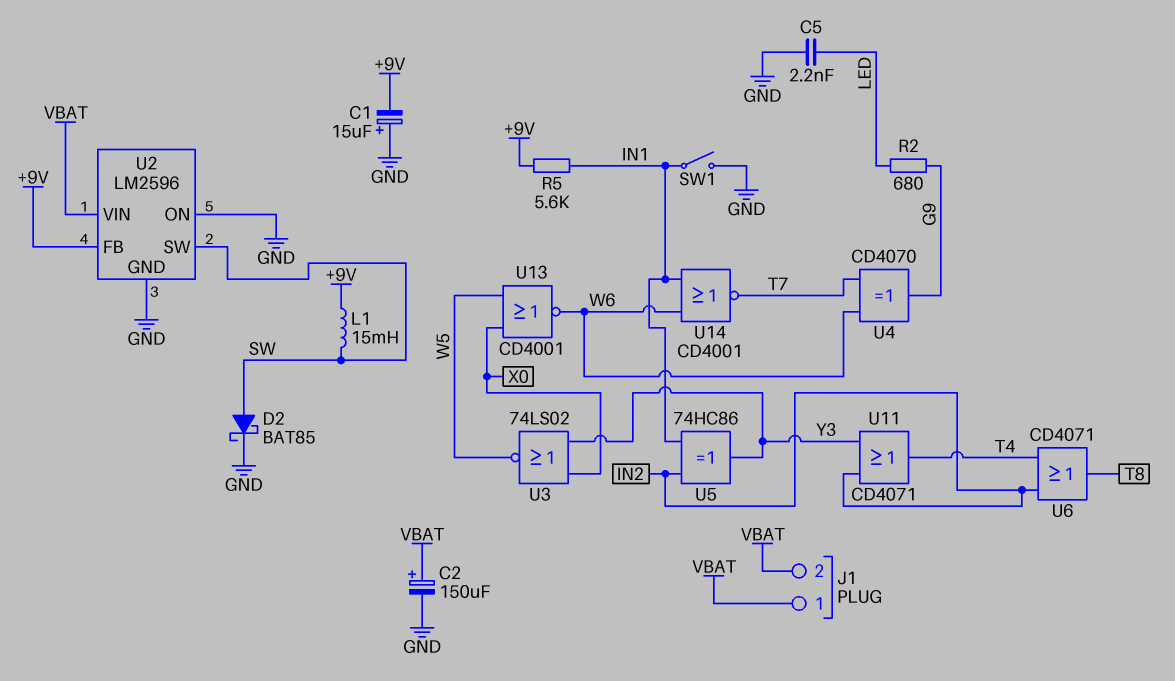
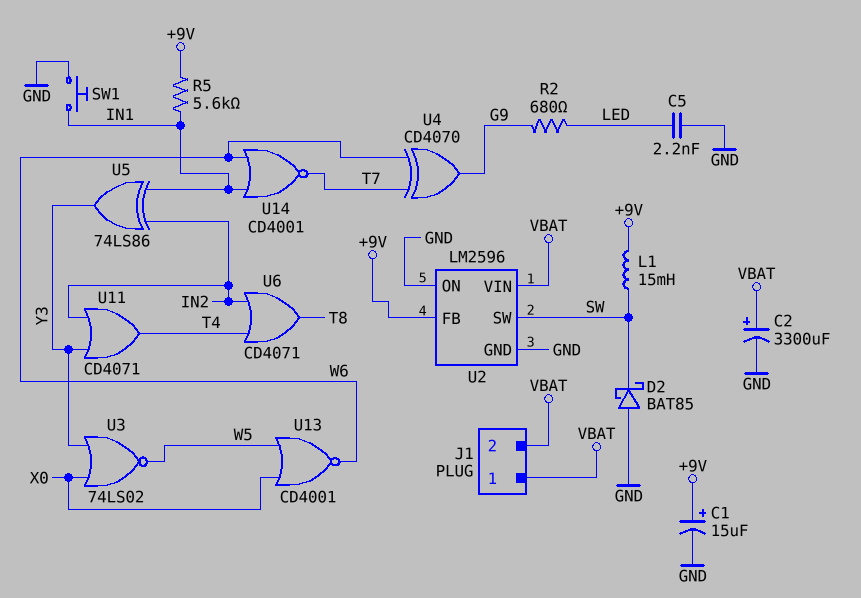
C1: 15uF (plus GND, minus +9V) -> 15uF (plus +9V, minus GND)
C2: 150uF (plus VBAT, minus GND) -> 3300uF (plus VBAT, minus GND)
D2: schottky BAT85 (A SW, K GND) -> schottky BAT85 (A GND, K SW)
SW1: switch (GND, IN1) -> button (GND, IN1)
U5: XOR 74HC86 (in IN1, in IN2, out Y3) -> XOR 74LS86 (in IN1, in IN2, out Y3)

